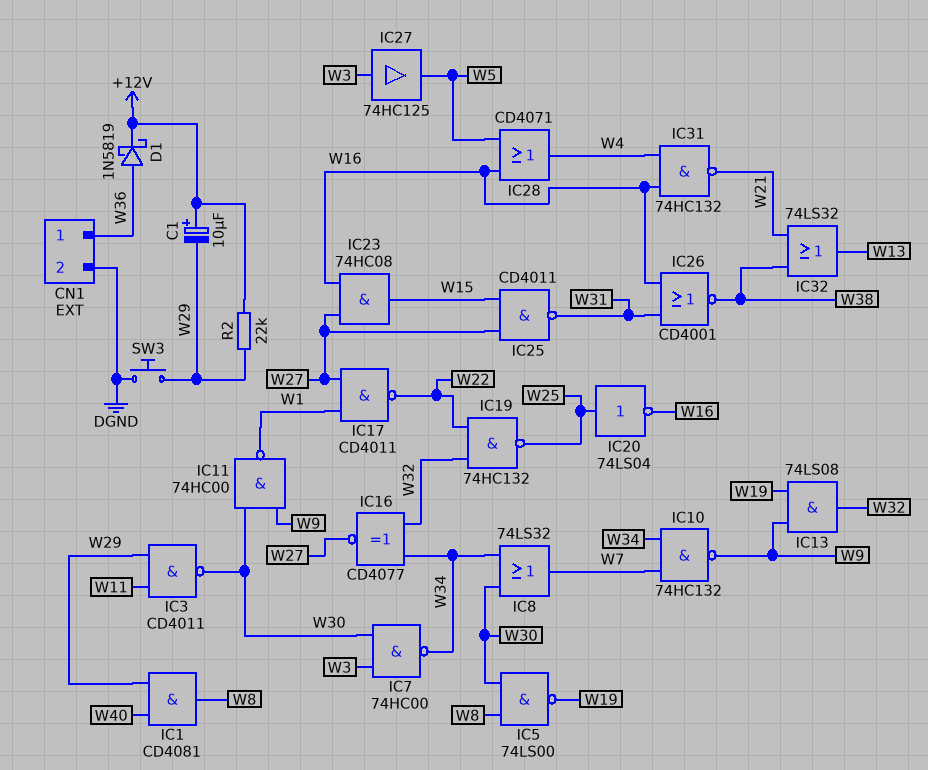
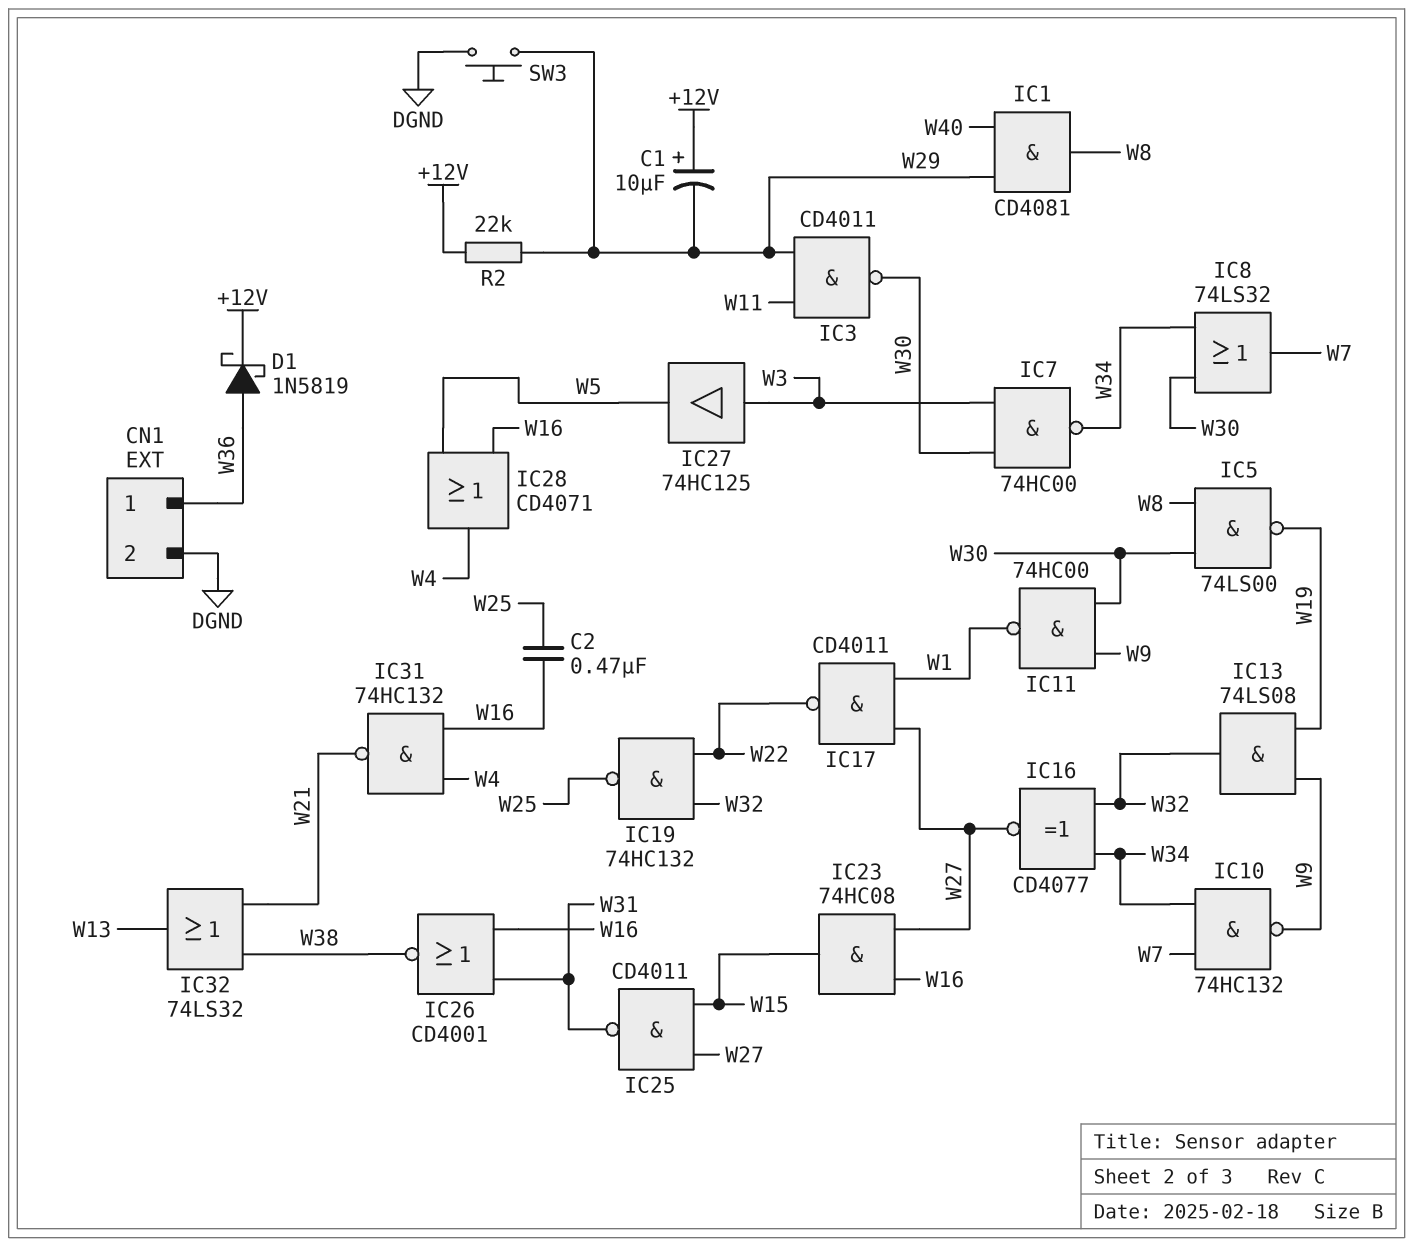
C2: none -> 470nF (W16, W25)
IC20: NOT 74LS04 (in W25, out W16) -> none

